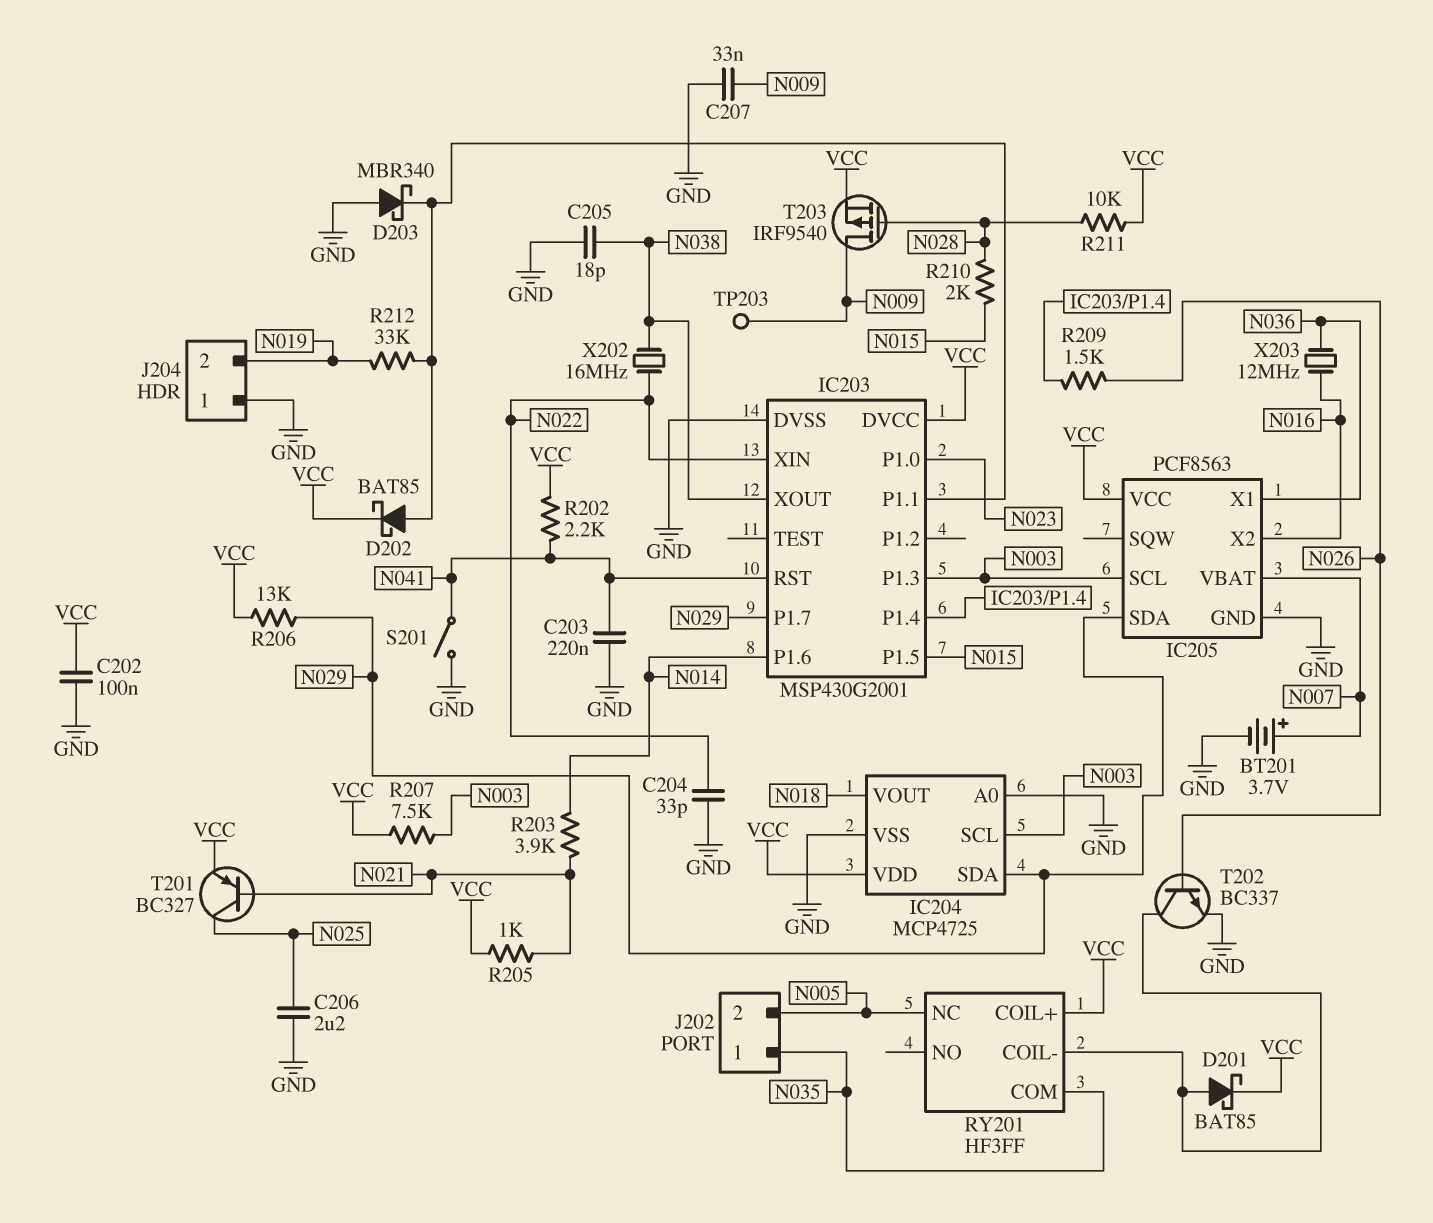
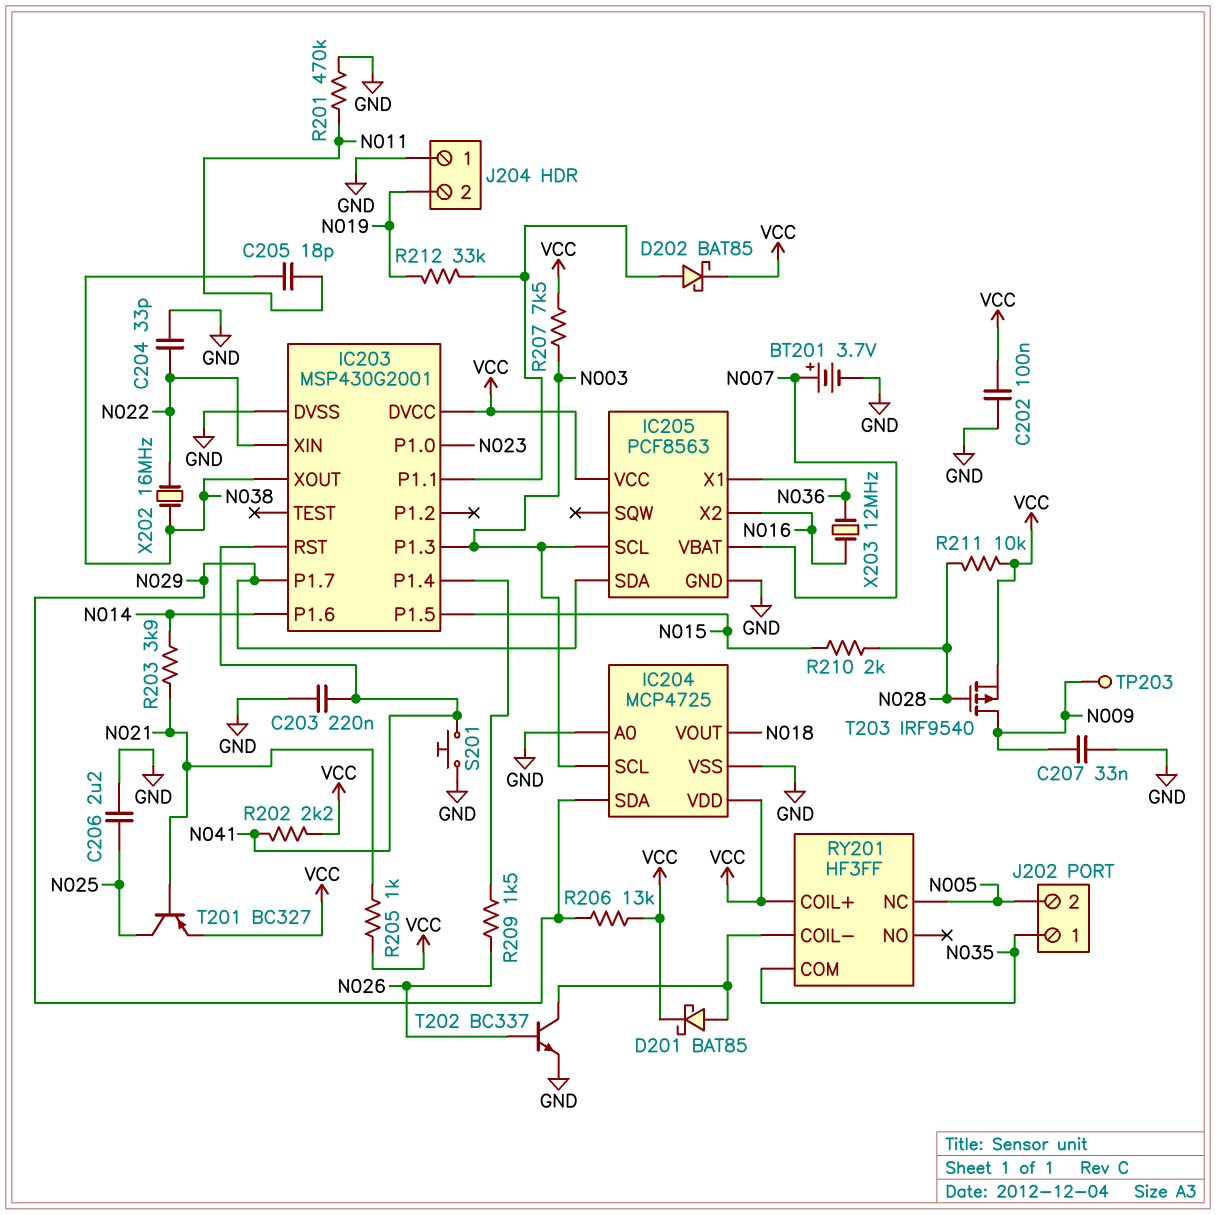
C205: 18pF (GND, N038) -> 18pF (N011, N038)
D203: schottky MBR340 (A GND, K IC203/P1.1) -> none
R201: none -> 470k (GND, N011)
S201: switch (GND, N041) -> button (GND, N041)

